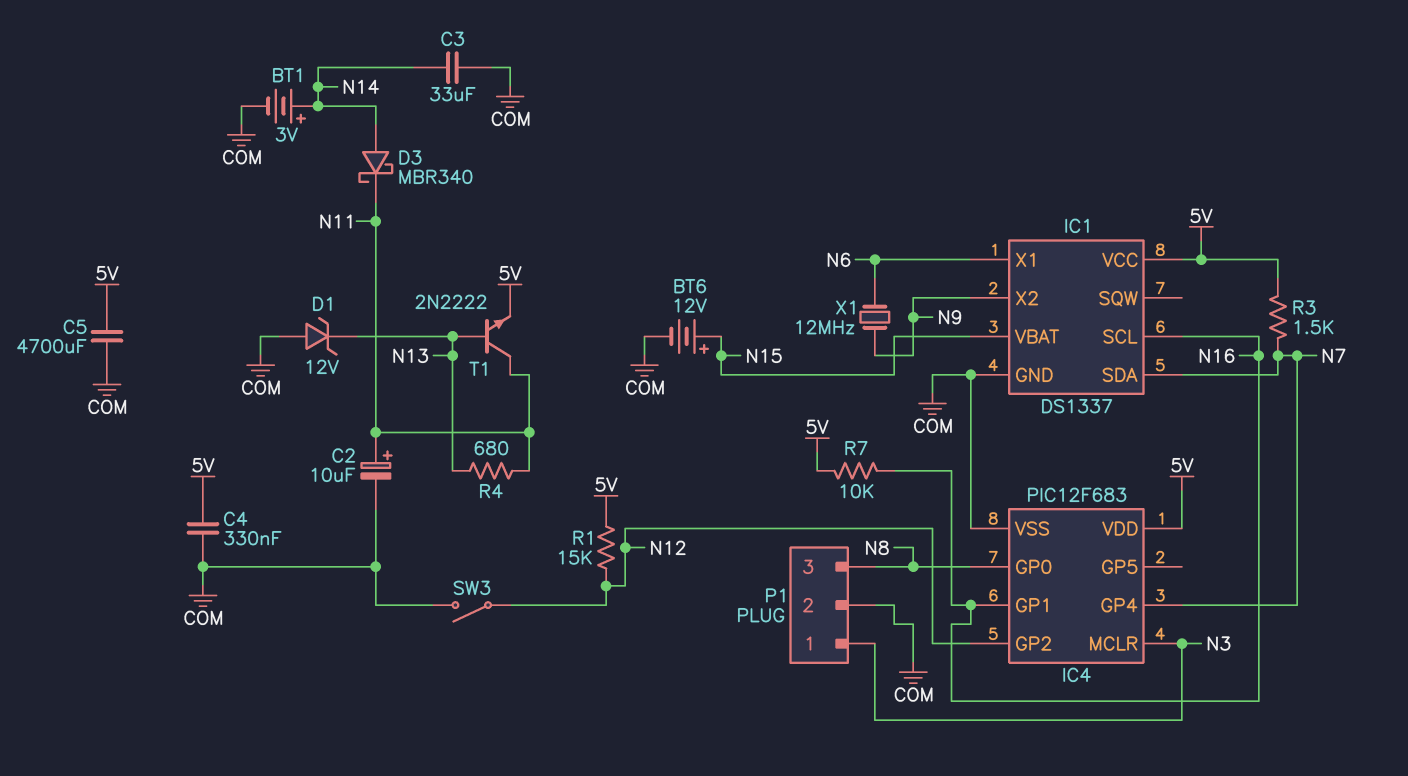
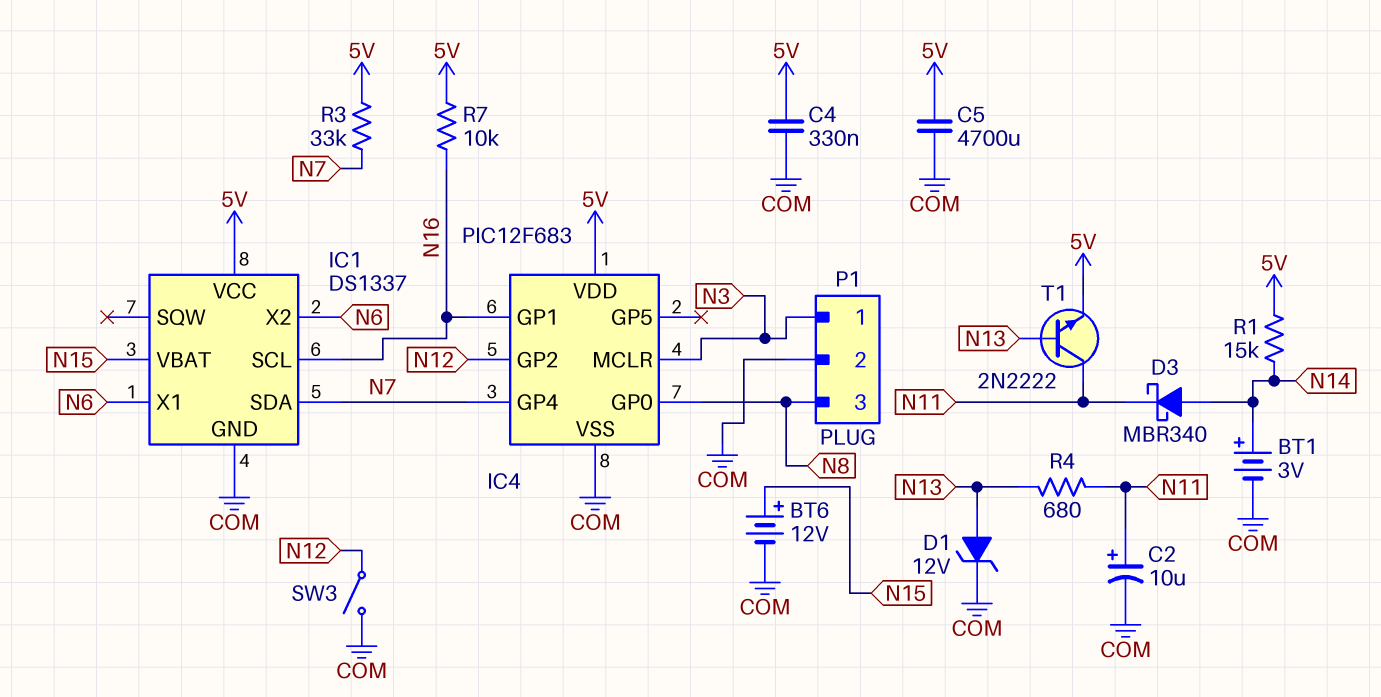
C3: 33uF (COM, N14) -> none
D1: zener 12V (A COM, K N13) -> zener 12V (A N13, K COM)
IC1 pin X2: N9 -> N6
R1: 15k (5V, N12) -> 15k (5V, N14)
R3: 1.5k (5V, N7) -> 33k (5V, N7)
X1: 12MHz (N6, N9) -> none

